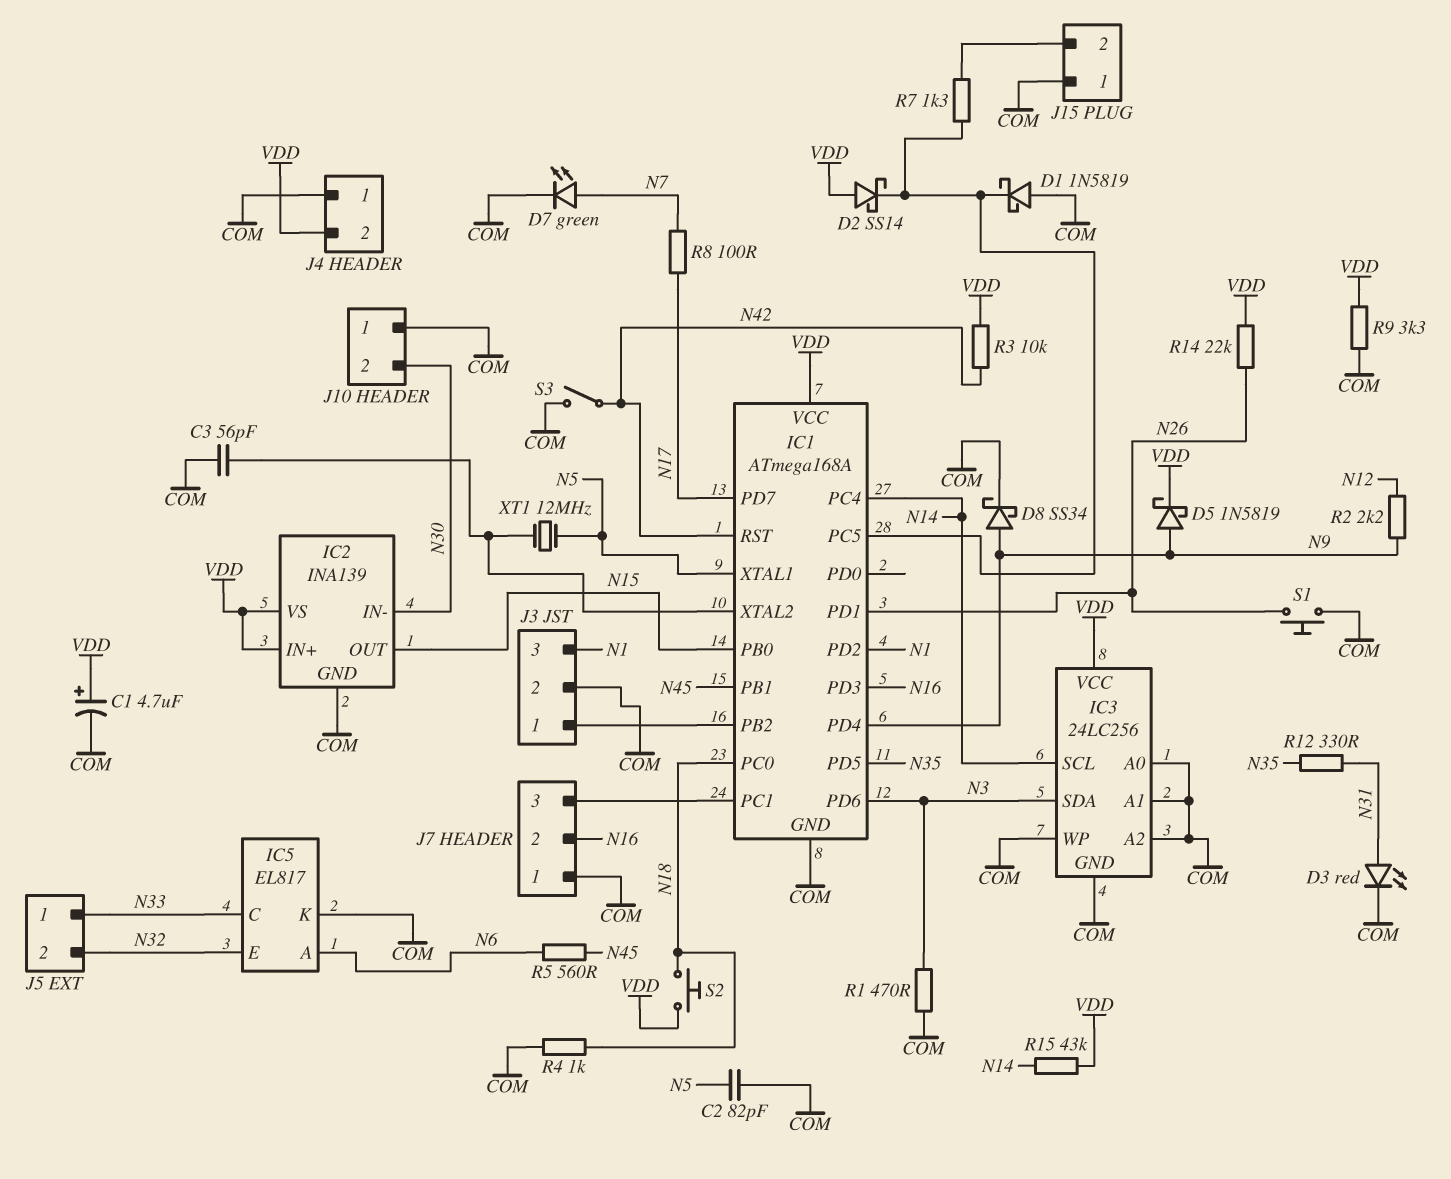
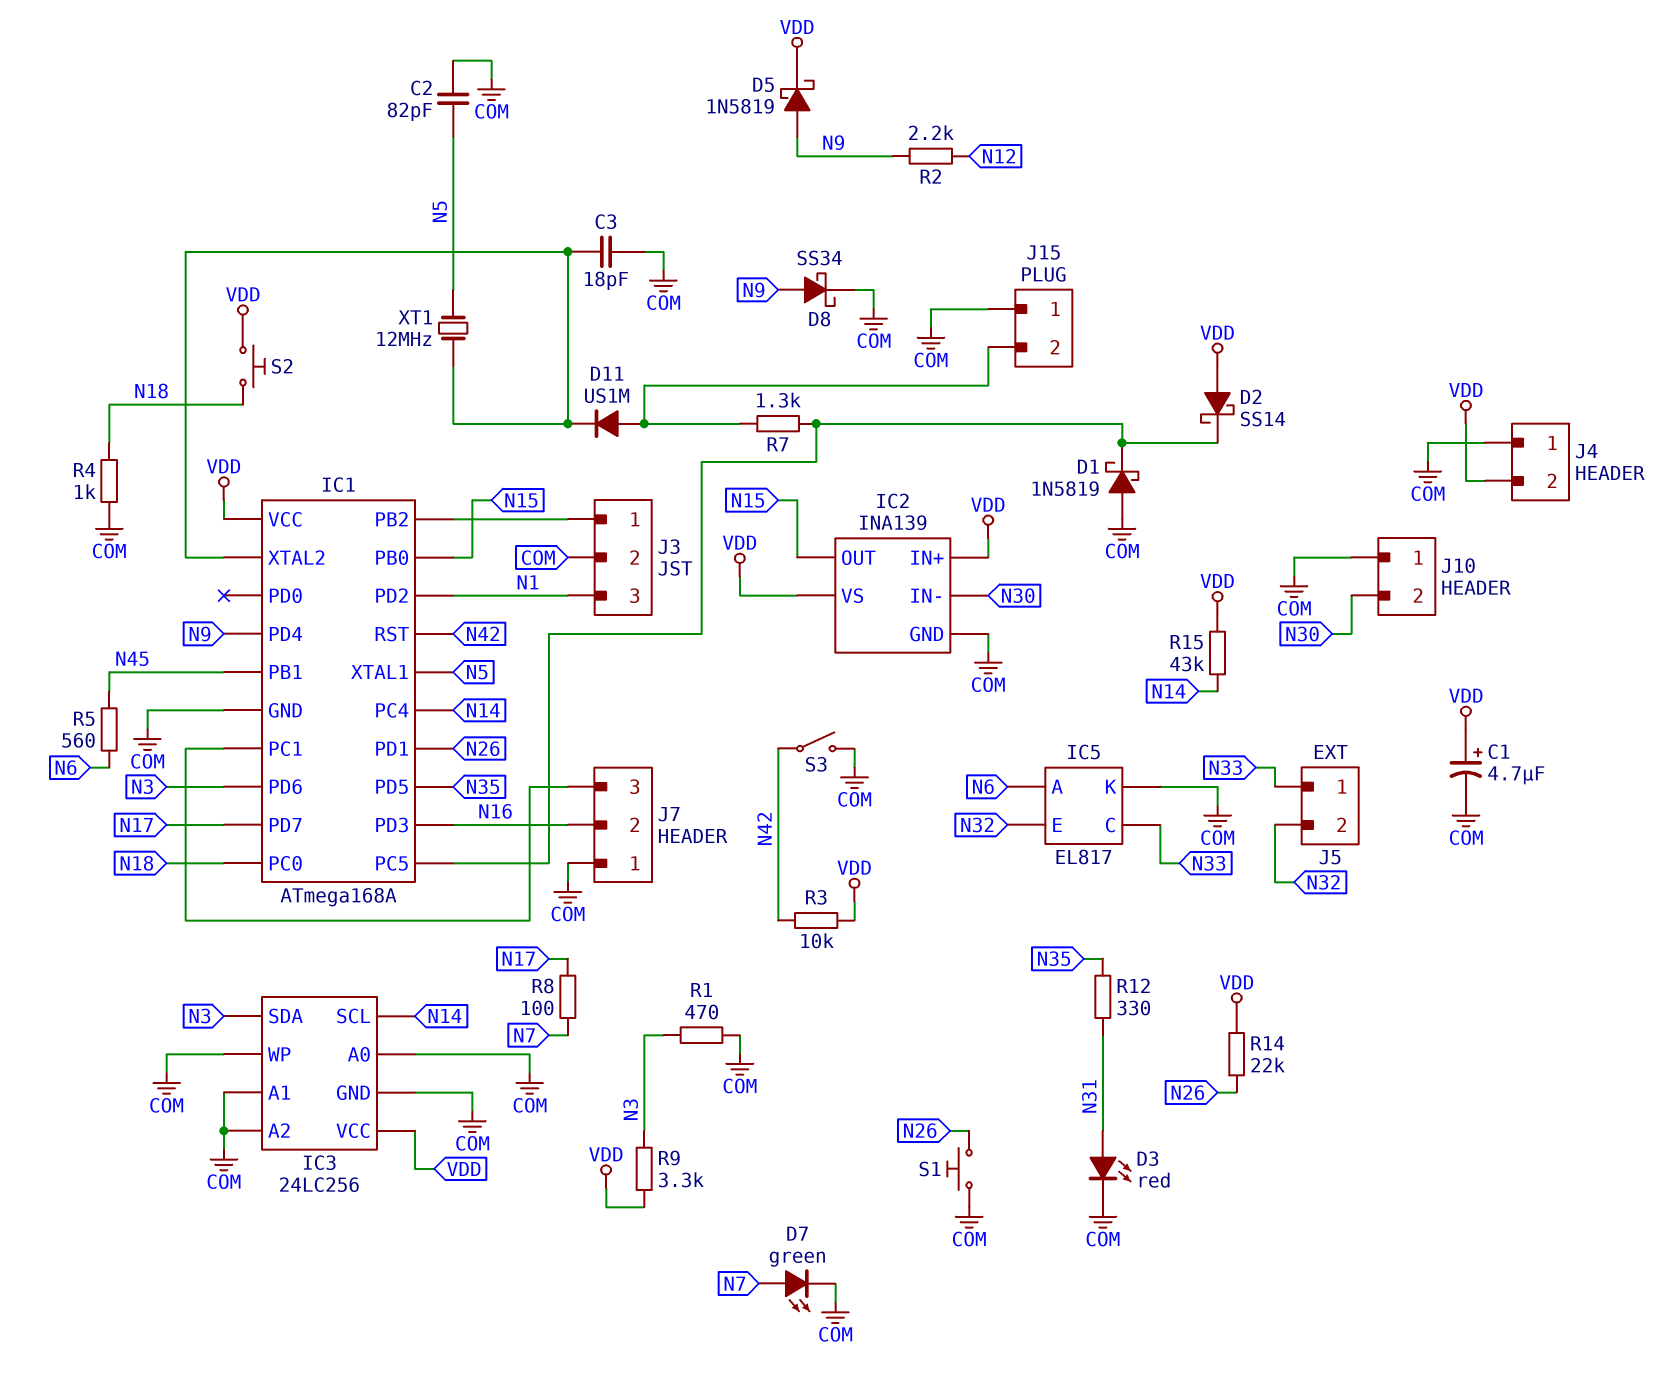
C3: 56pF (COM, IC1/XTAL2) -> 18pF (COM, IC1/XTAL2)
D11: none -> diode US1M (A J15/2, K IC1/XTAL2)
R9: 3.3k (COM, VDD) -> 3.3k (N3, VDD)

